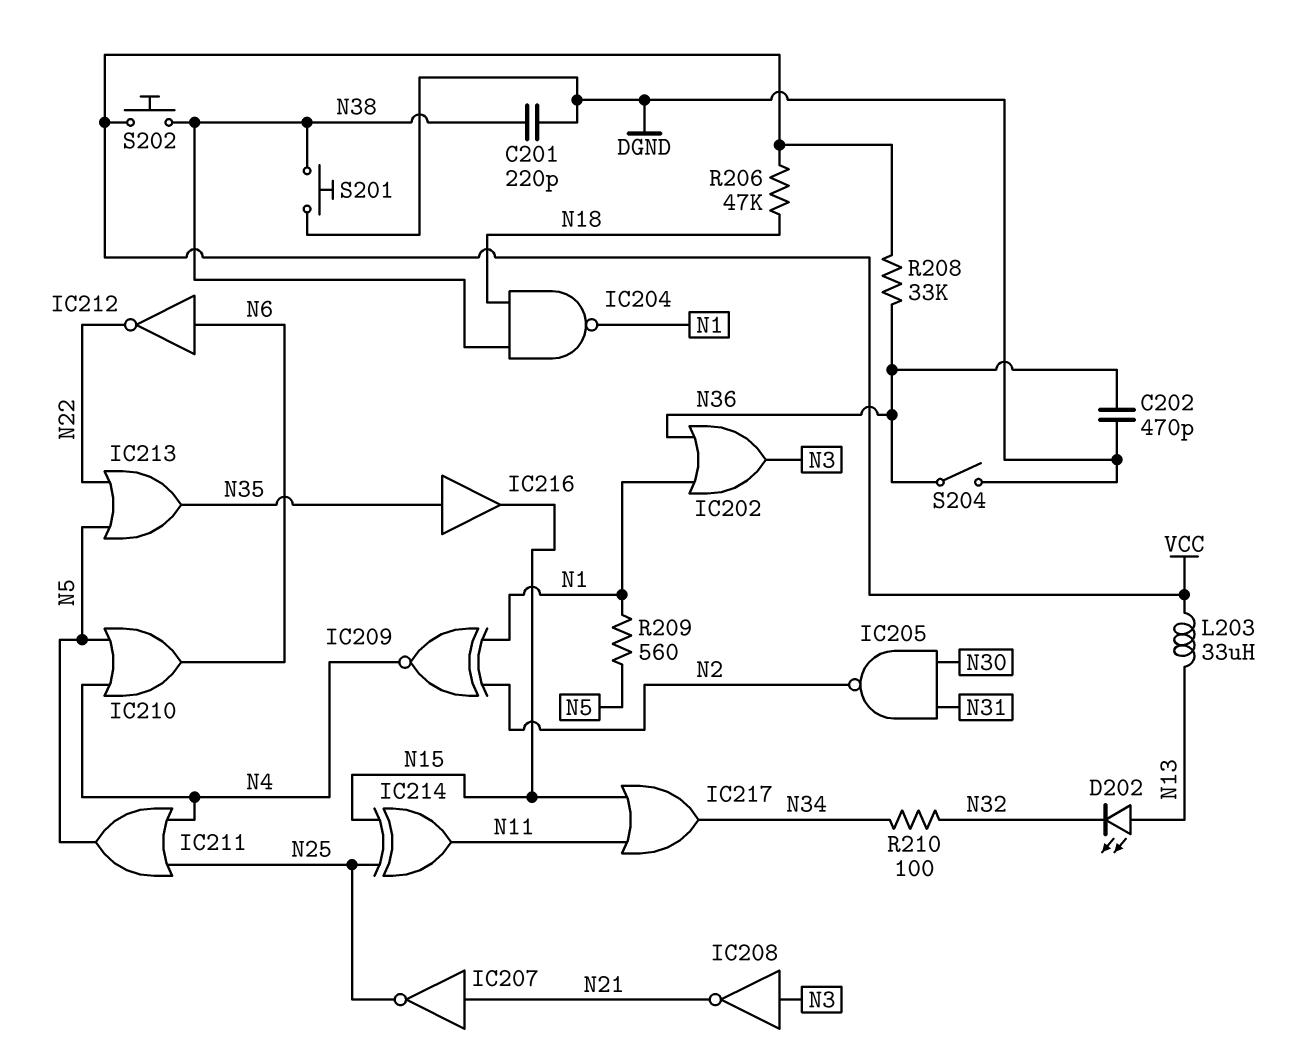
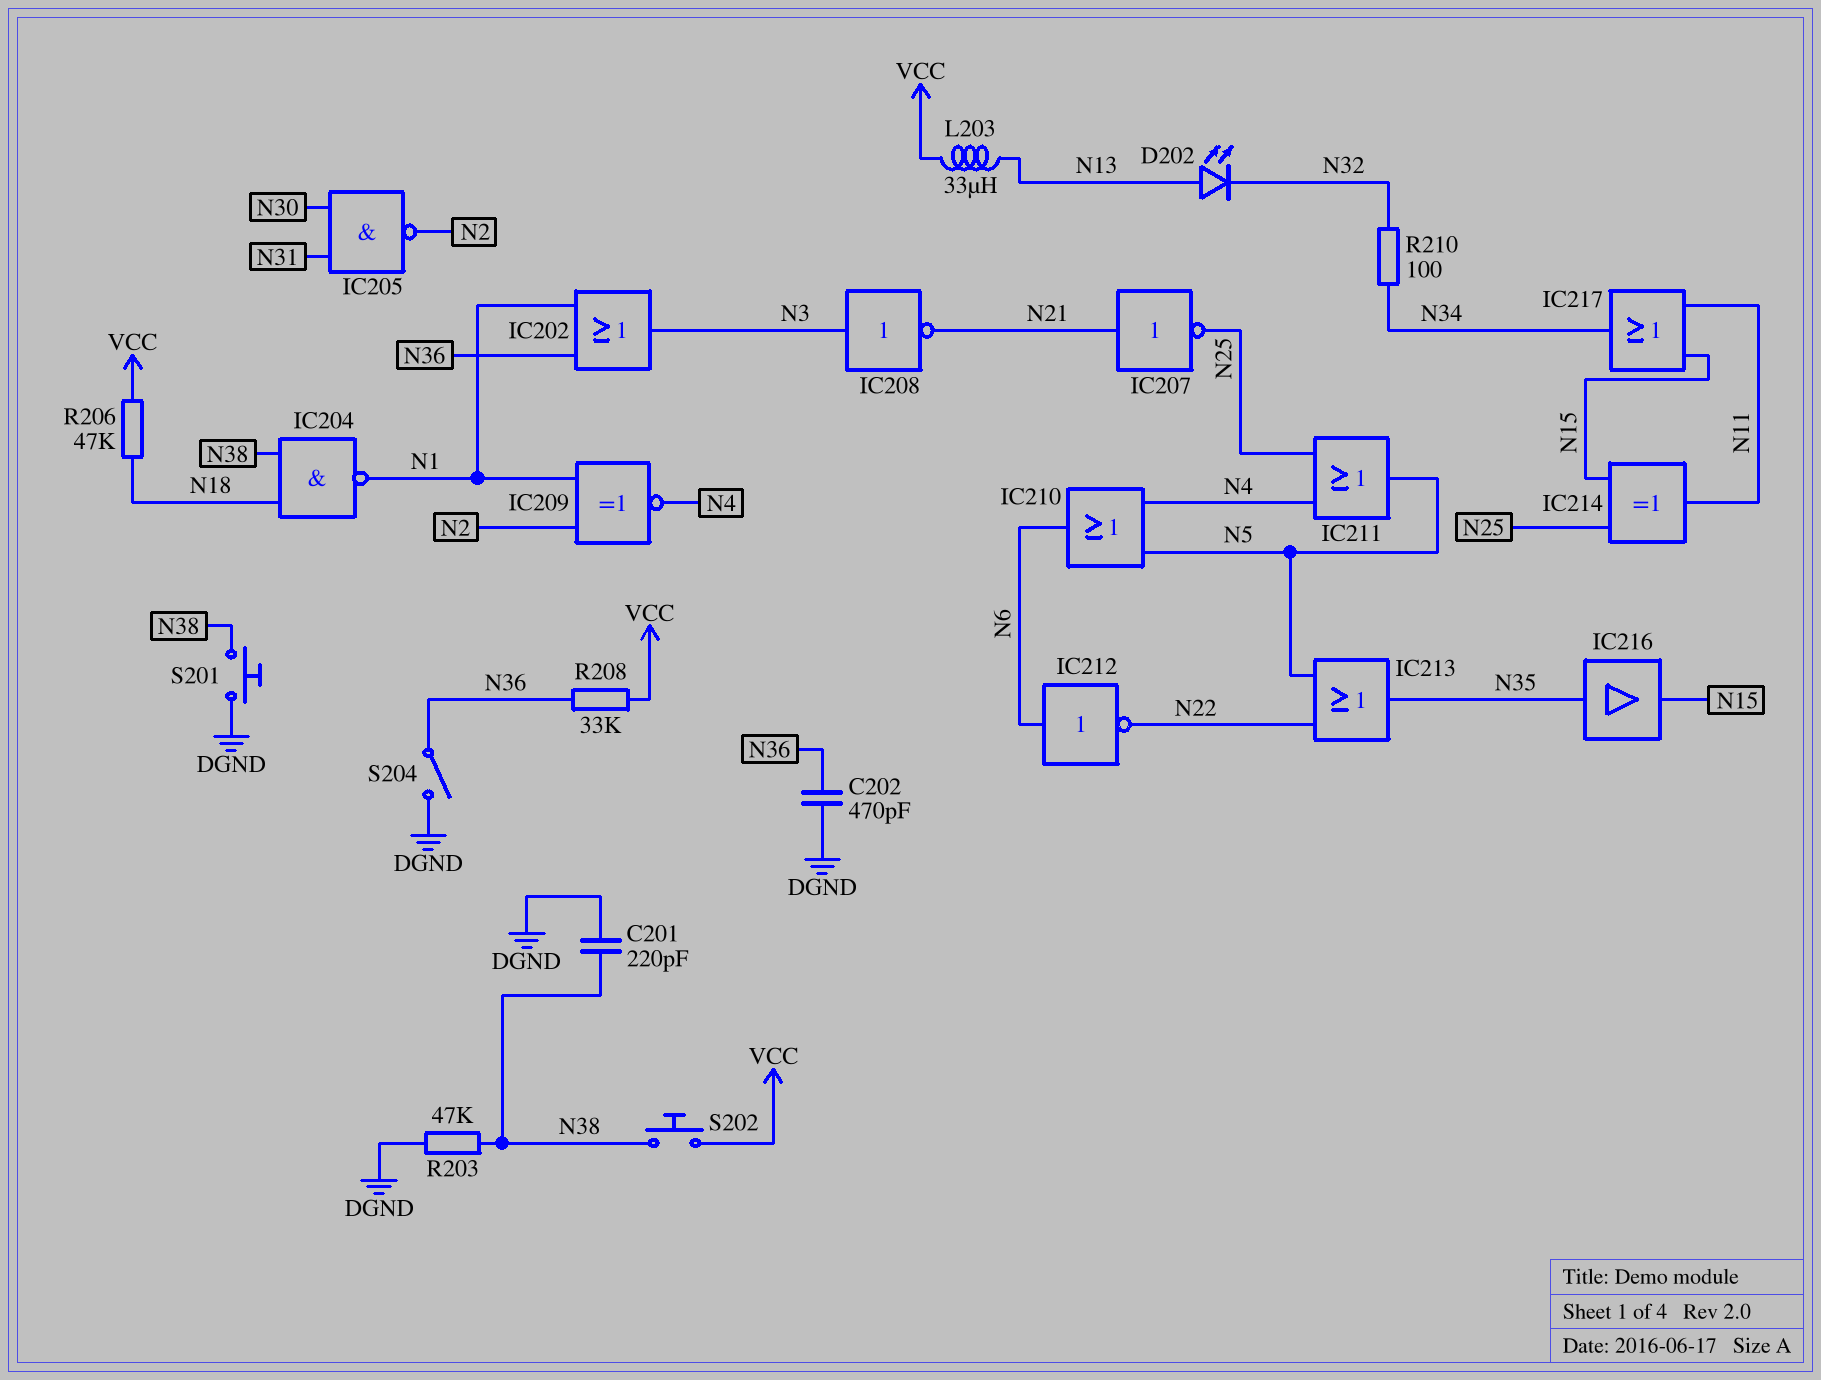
R203: none -> 47k (DGND, N38)
R209: 560 (N1, N5) -> none

